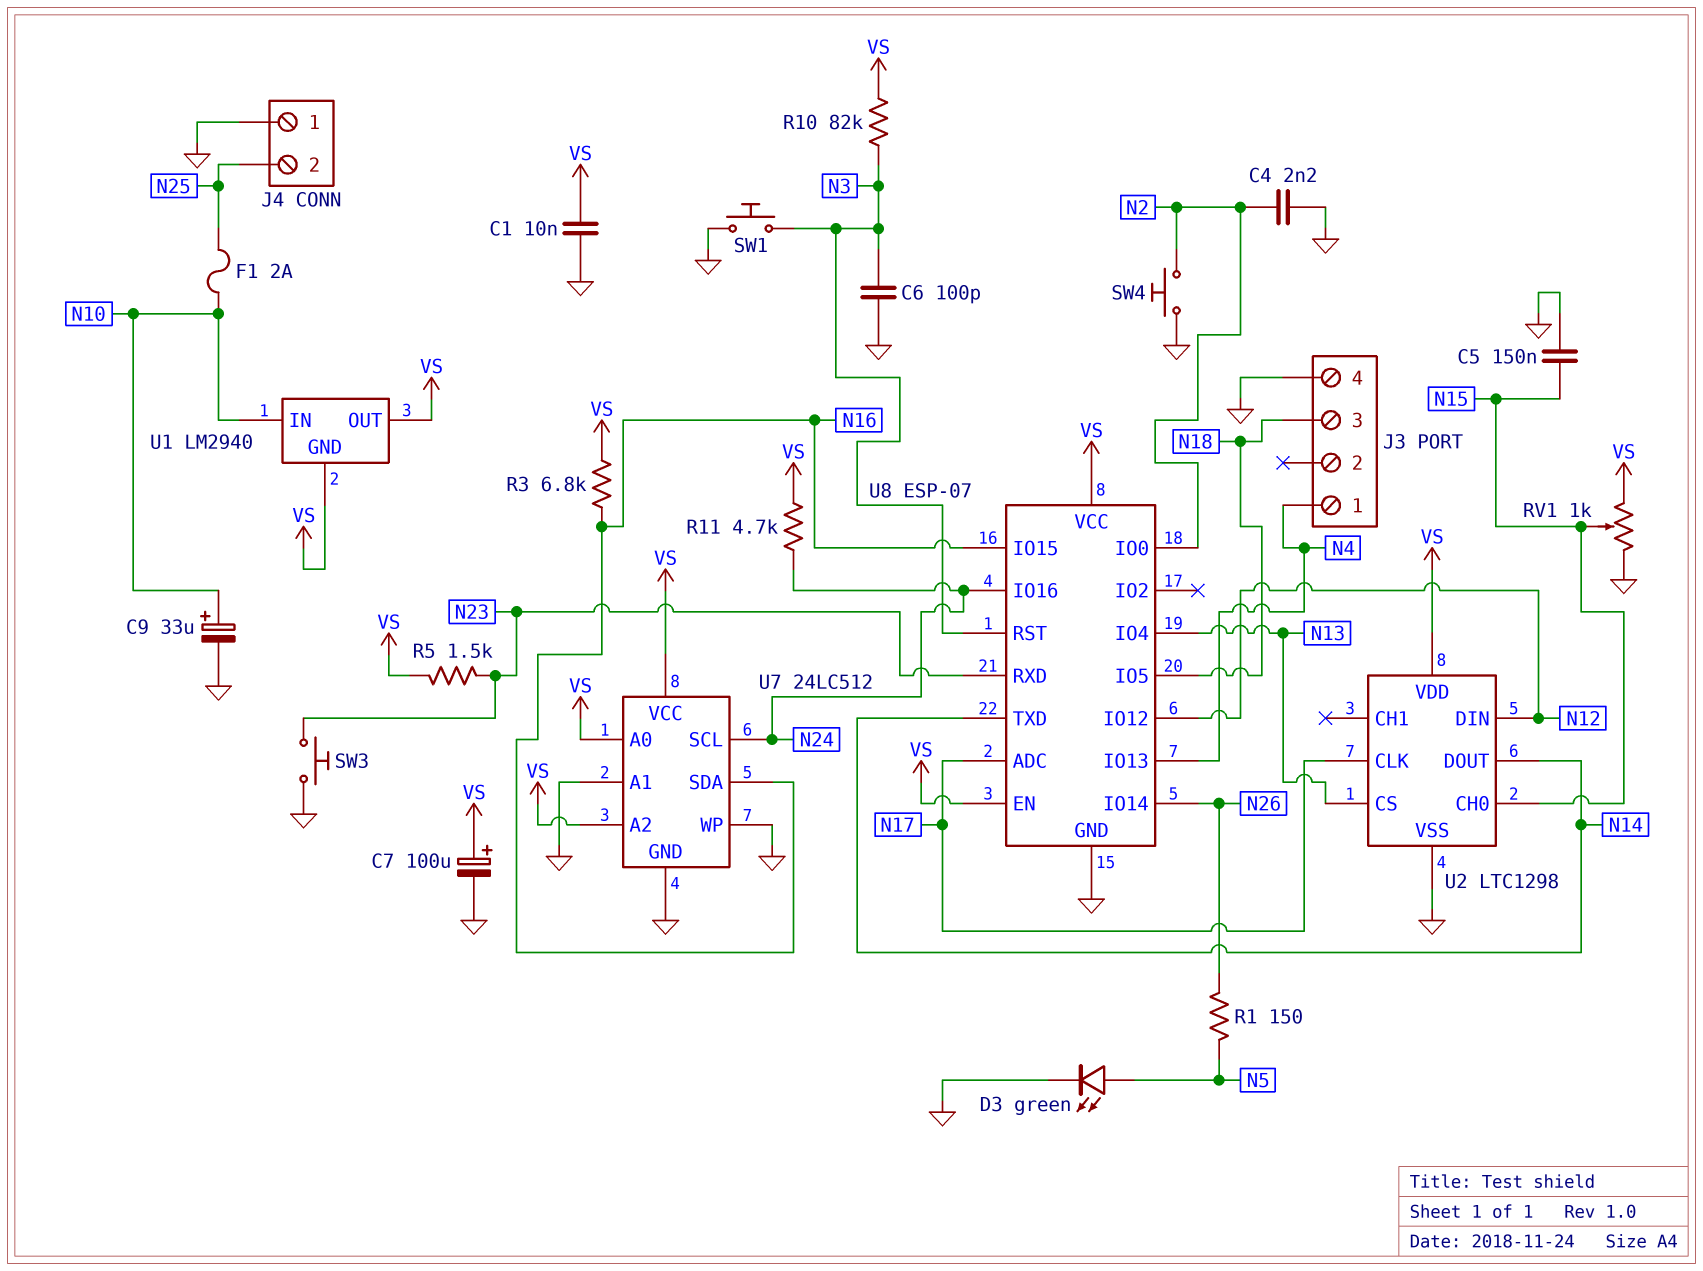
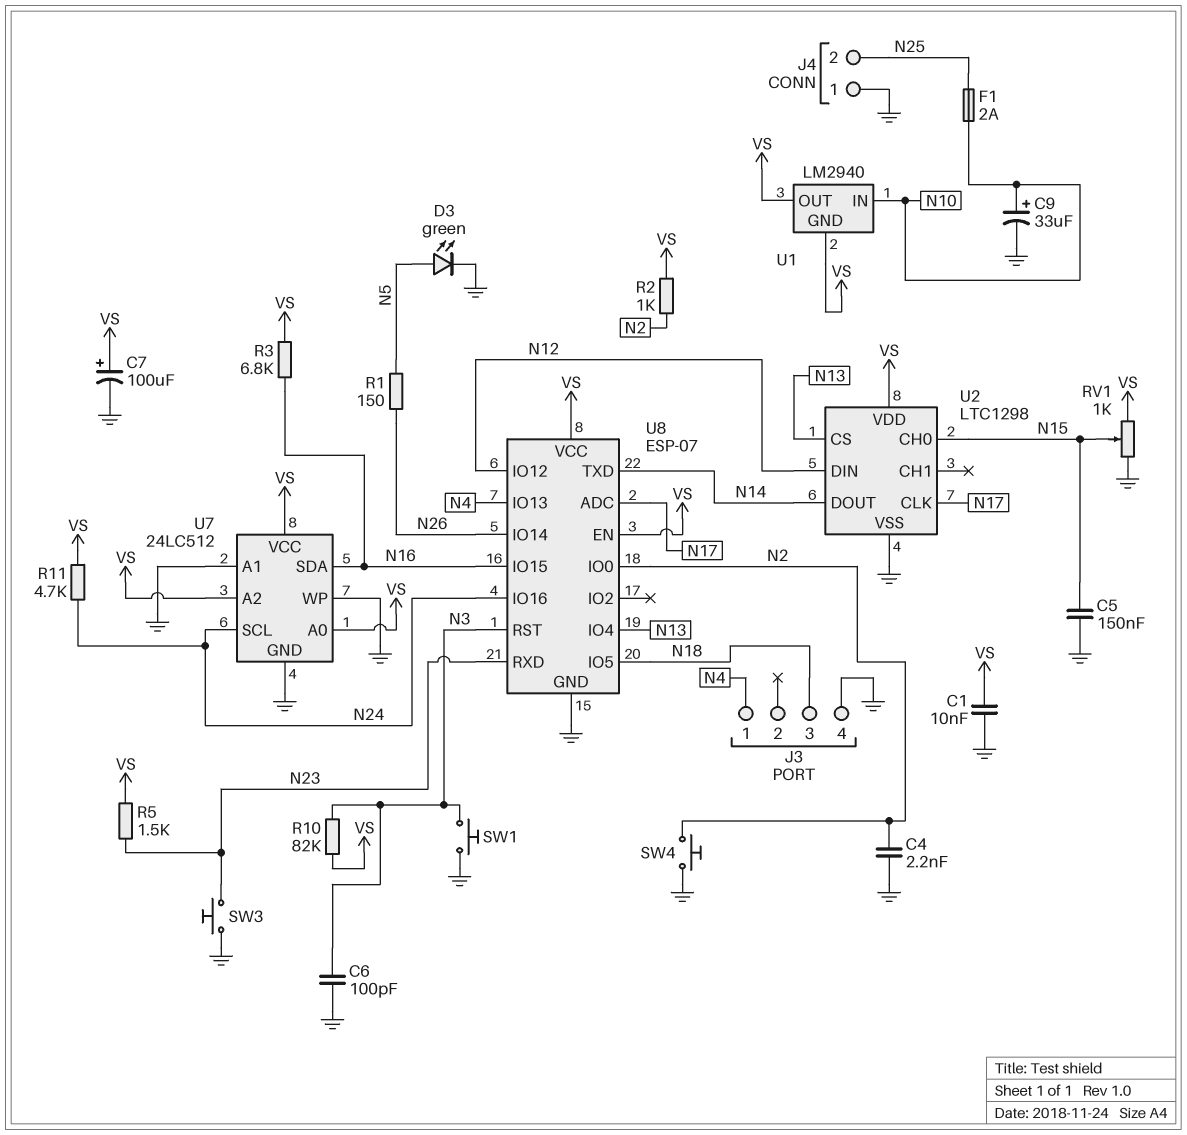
R2: none -> 1k (N2, VS)

